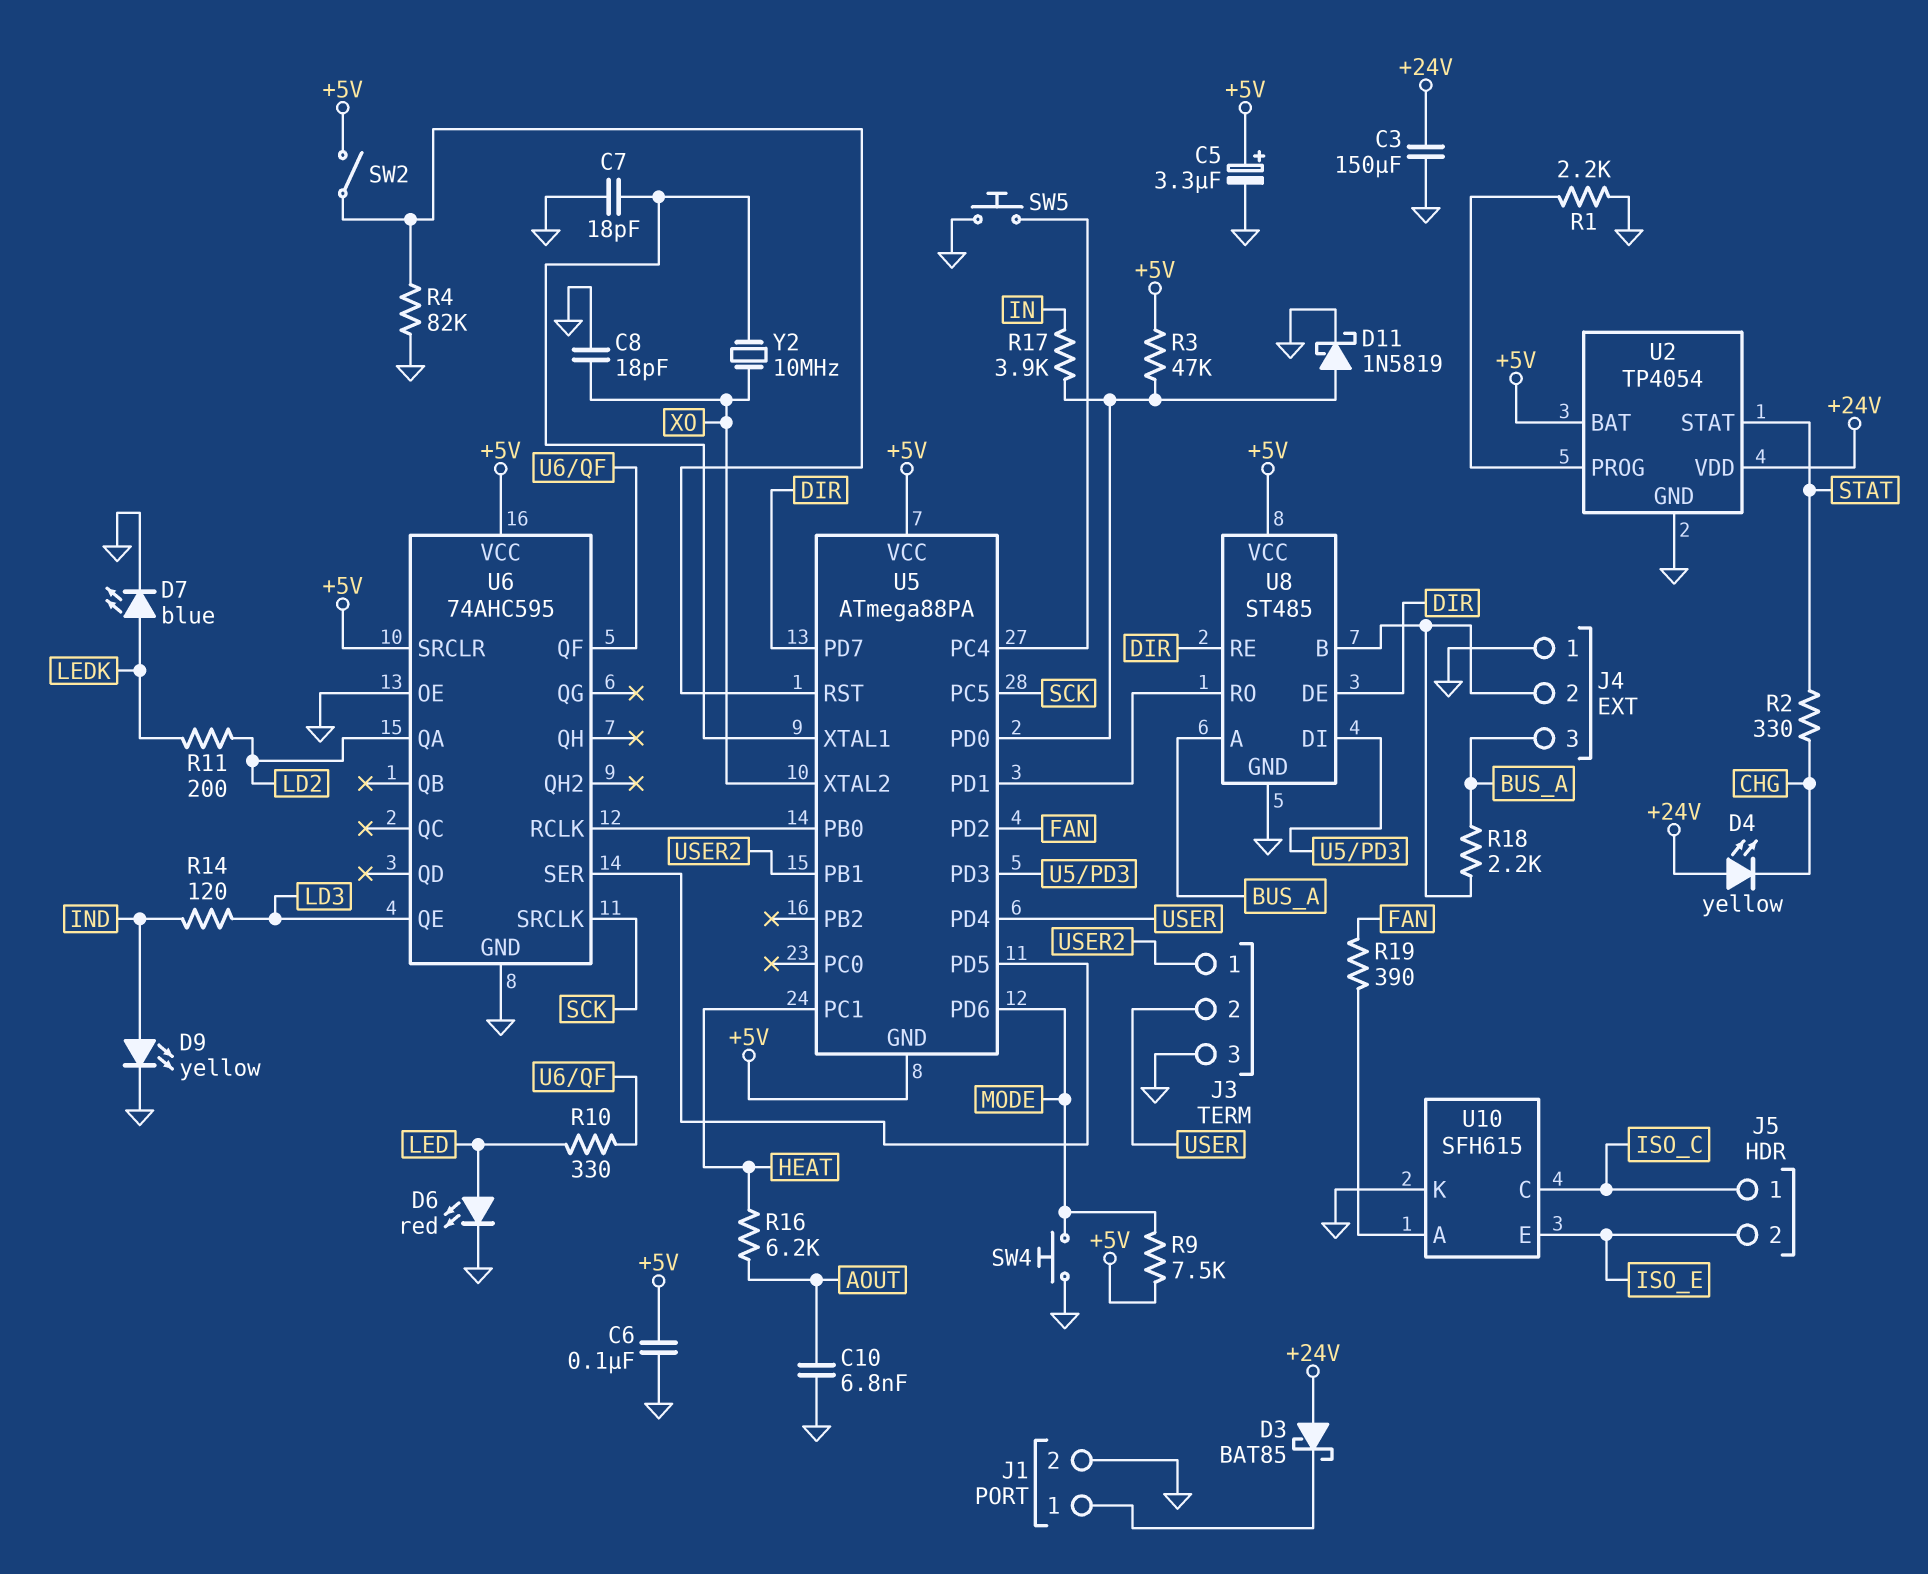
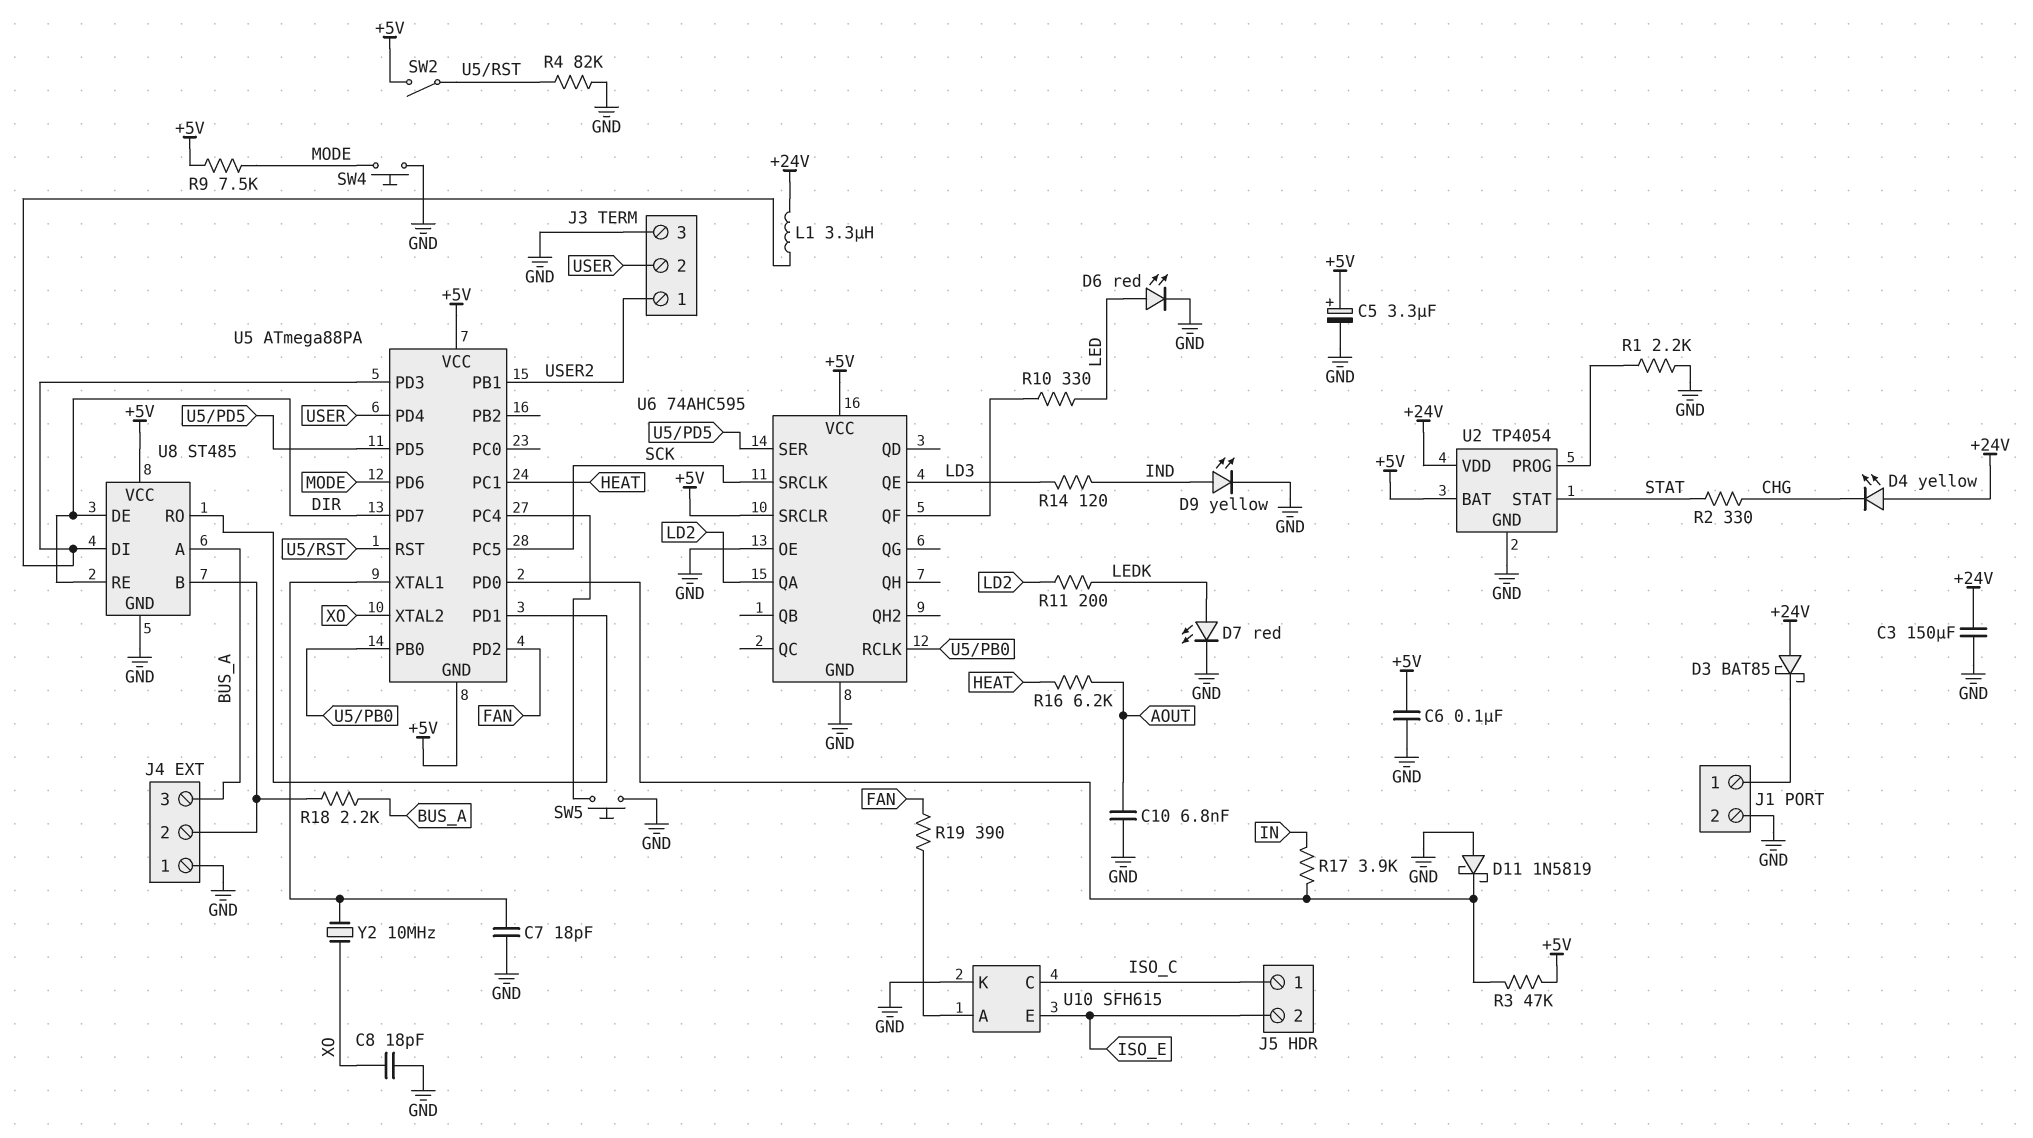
D7: LED blue (A LEDK, K GND) -> LED red (A LEDK, K GND)
D11: schottky 1N5819 (A U5/PD0, K GND) -> schottky 1N5819 (A GND, K U5/PD0)
L1: none -> 3.3uH (+24V, U5/PD3)

